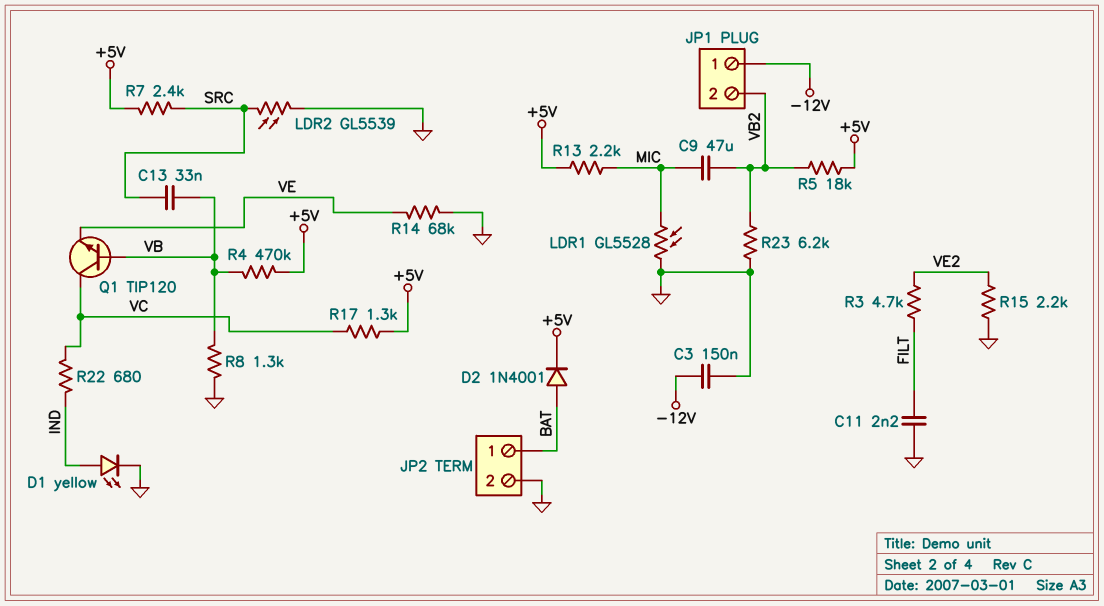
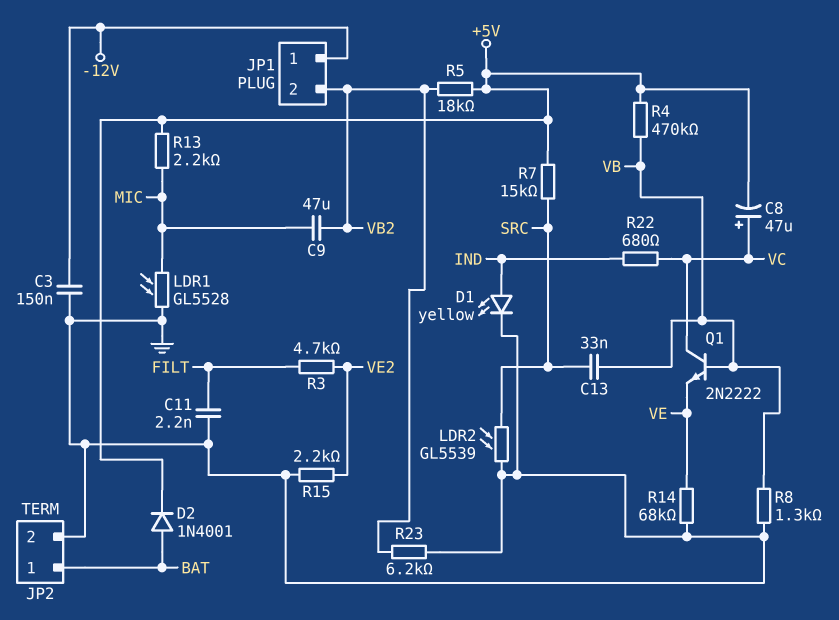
C8: none -> 47uF (plus VC, minus +5V)
Q1: NPN TIP120 (B VB, C VC, E VE) -> NPN 2N2222 (B VB, C VC, E VE)
R7: 2.4k (+5V, SRC) -> 15k (+5V, SRC)
R17: 1.3k (+5V, VC) -> none

